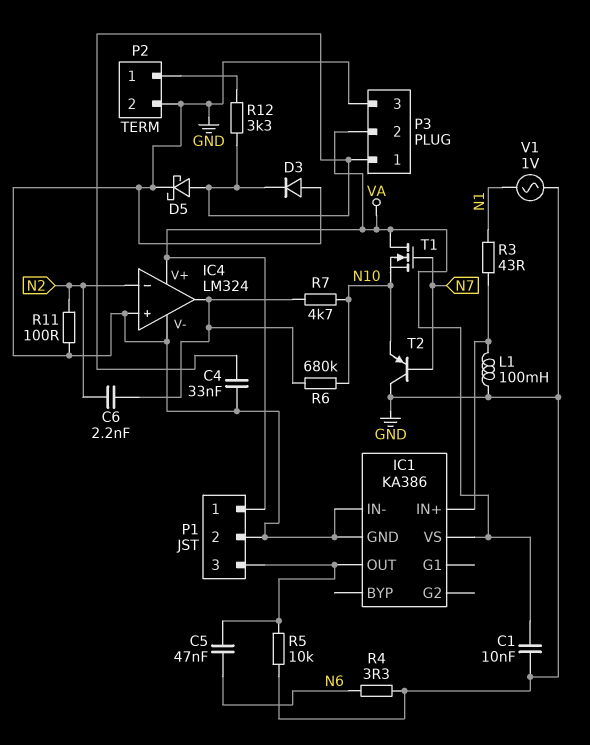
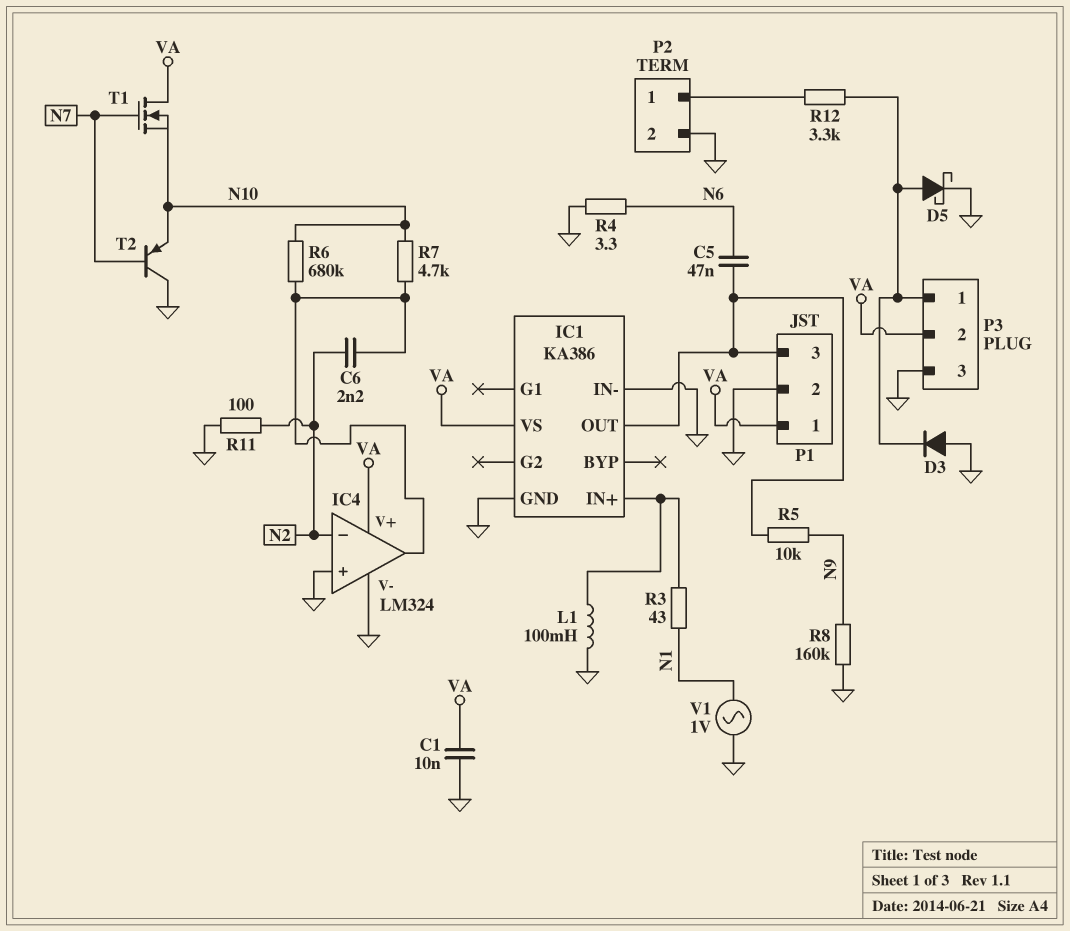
C4: 33nF (GND, P3/1) -> none
R5: 10k (GND, IC1/OUT) -> 10k (IC1/OUT, N9)
R8: none -> 160k (GND, N9)

